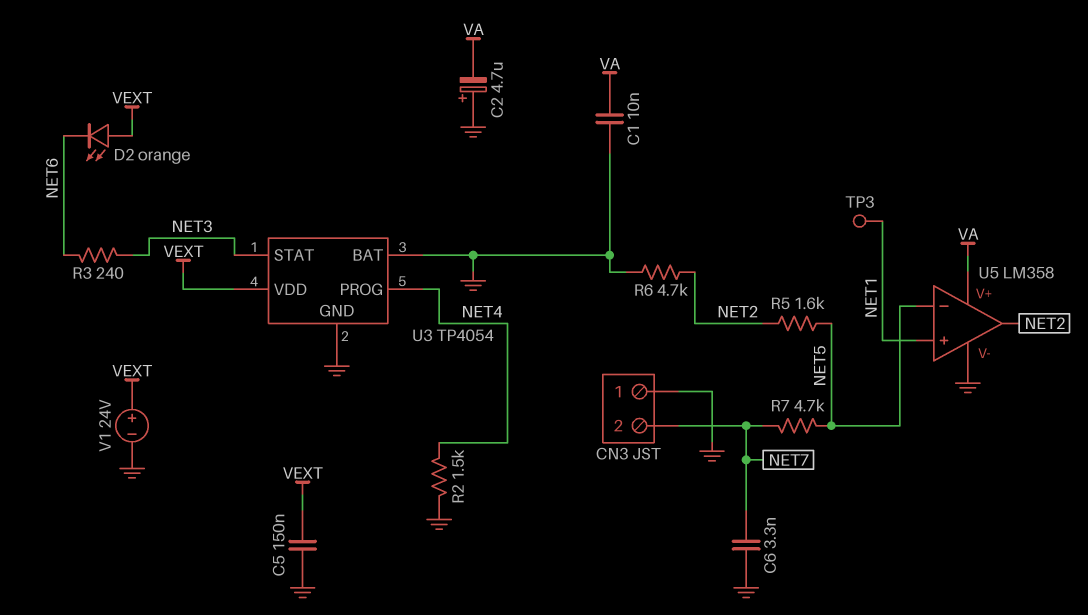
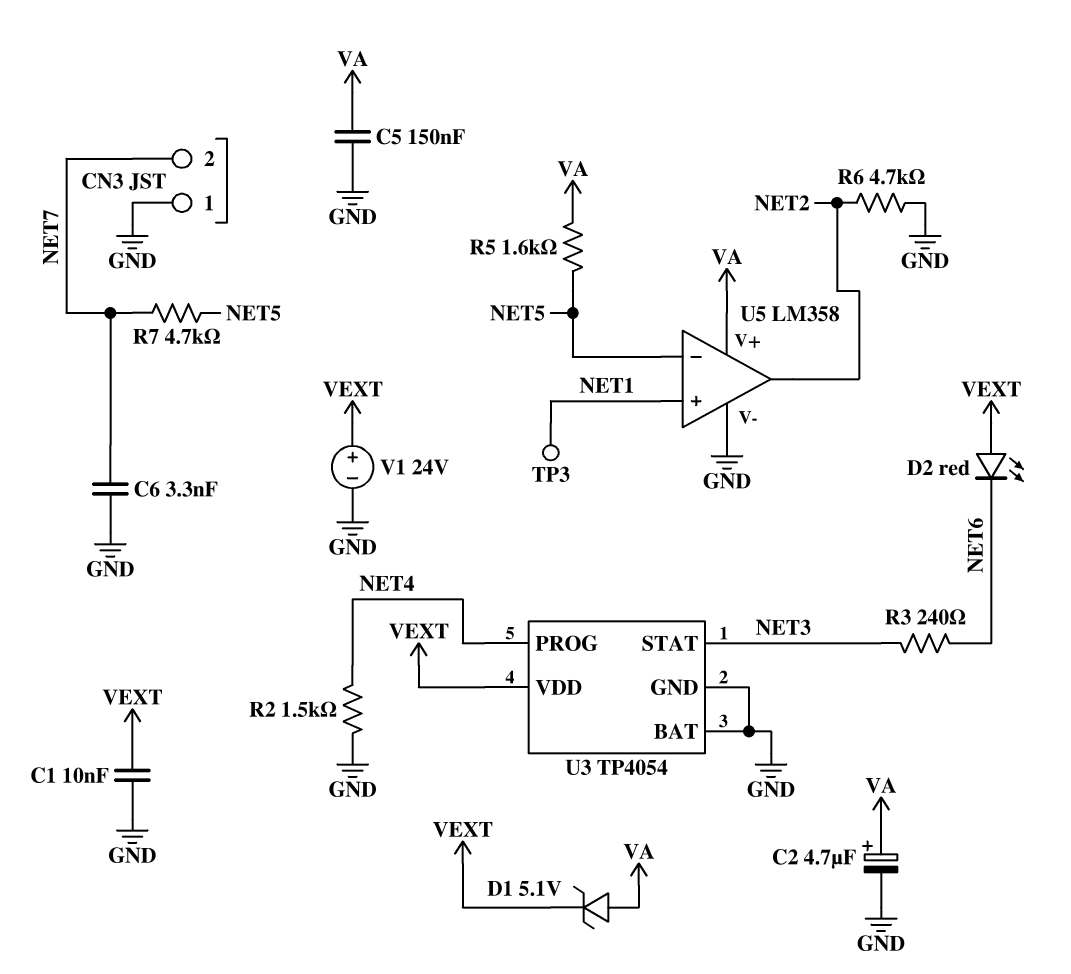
C1: 10nF (GND, VA) -> 10nF (GND, VEXT)
C2: 4.7uF (plus GND, minus VA) -> 4.7uF (plus VA, minus GND)
C5: 150nF (GND, VEXT) -> 150nF (GND, VA)
D1: none -> zener 5.1V (A VA, K VEXT)
D2: LED orange (A VEXT, K NET6) -> LED red (A VEXT, K NET6)
R5: 1.6k (NET2, NET5) -> 1.6k (NET5, VA)

